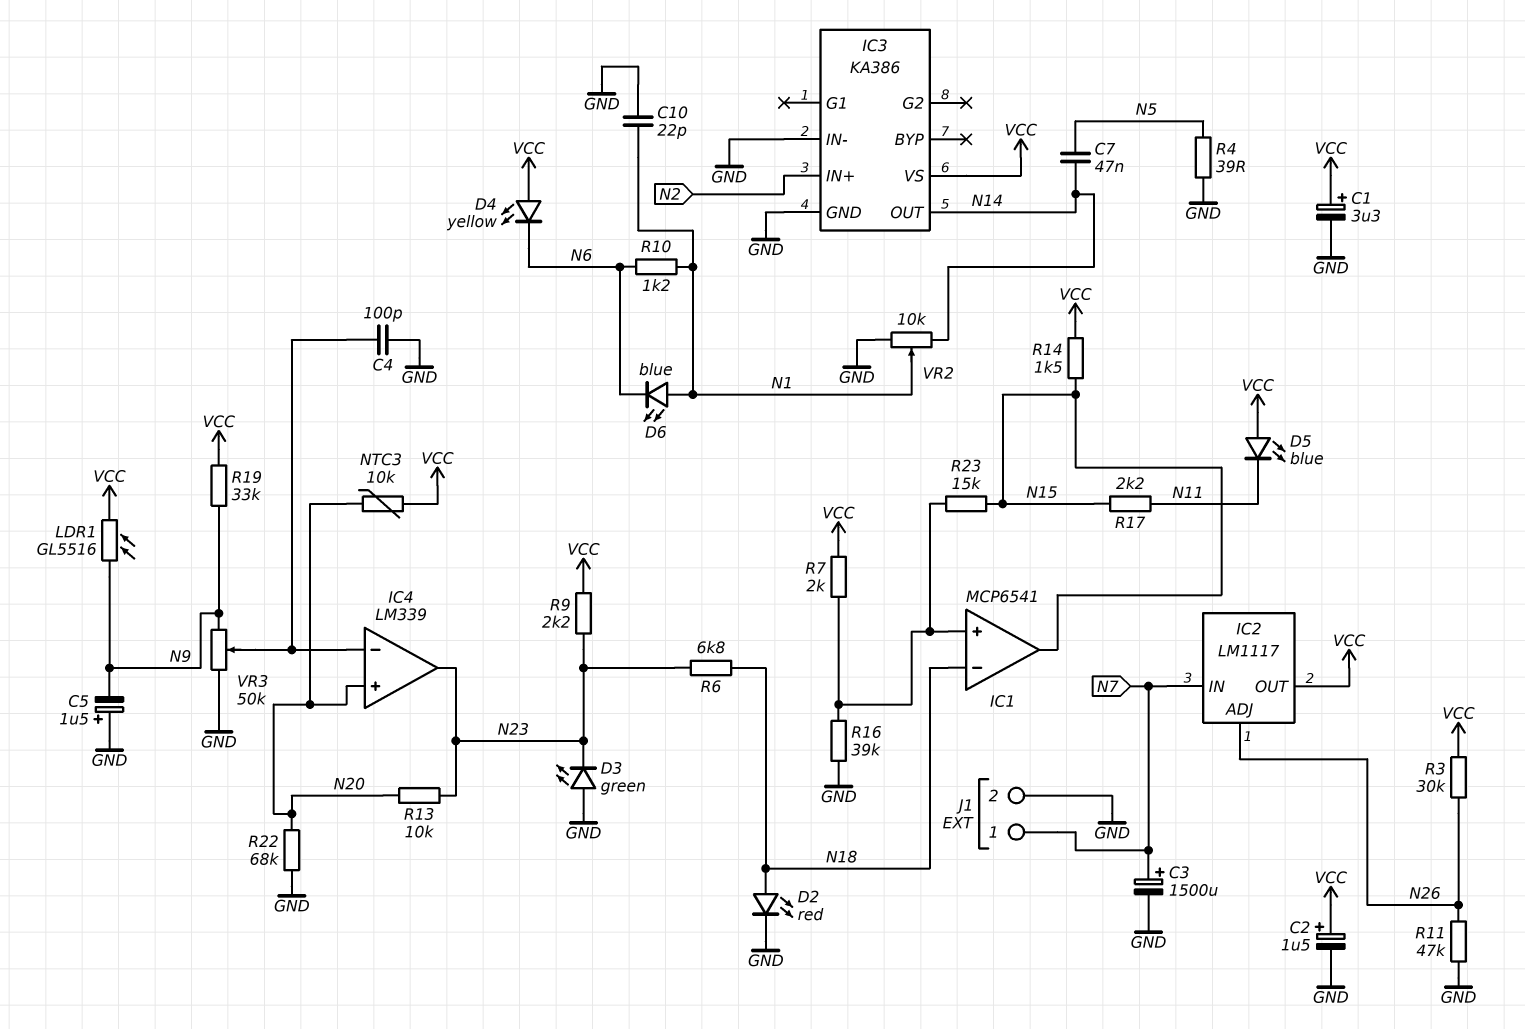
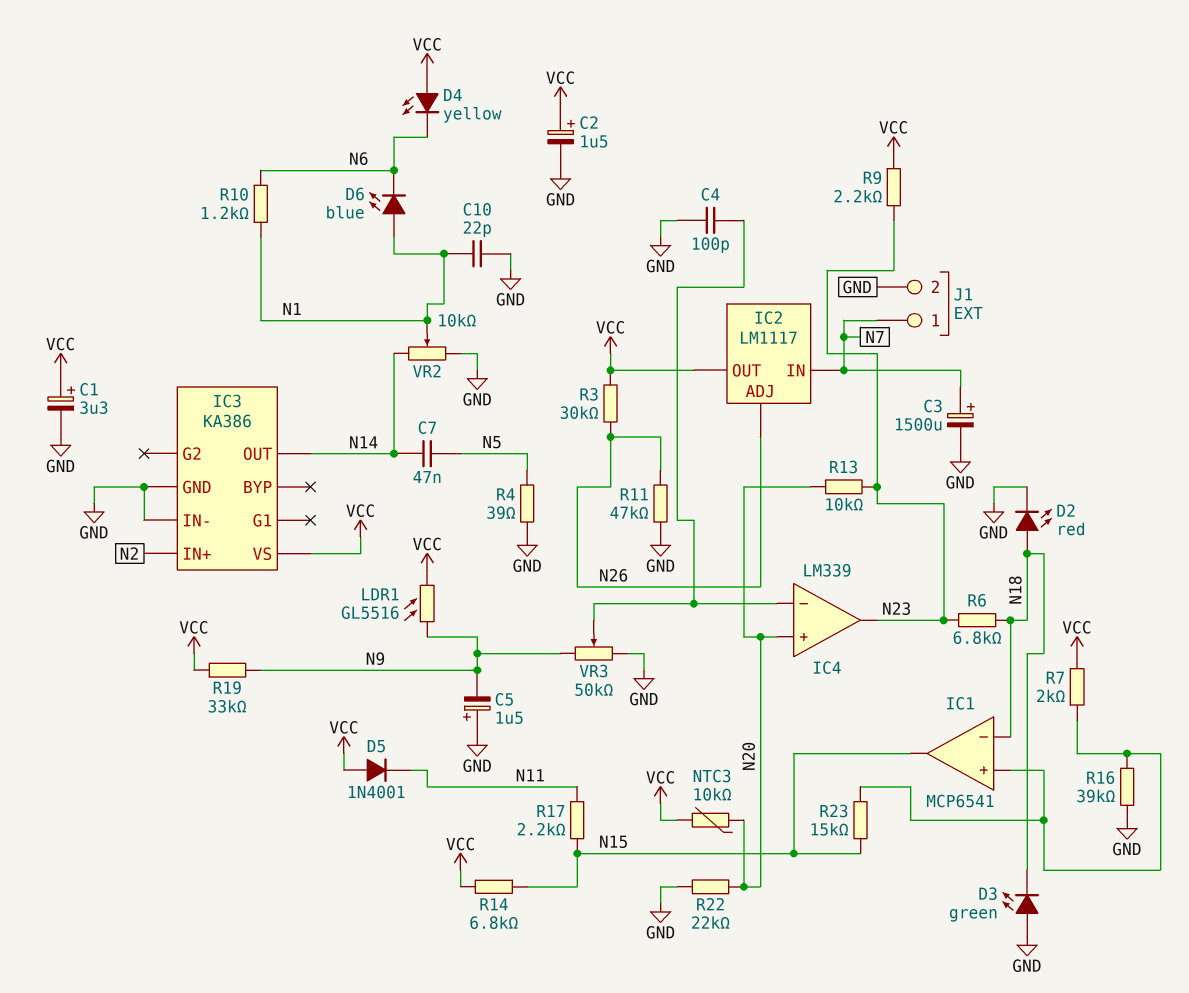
D3: LED green (A GND, K N23) -> LED green (A GND, K N18)
D5: LED blue (A VCC, K N11) -> diode 1N4001 (A VCC, K N11)
R14: 1.5k (N15, VCC) -> 6.8k (N15, VCC)
R22: 68k (GND, N20) -> 22k (GND, N20)

